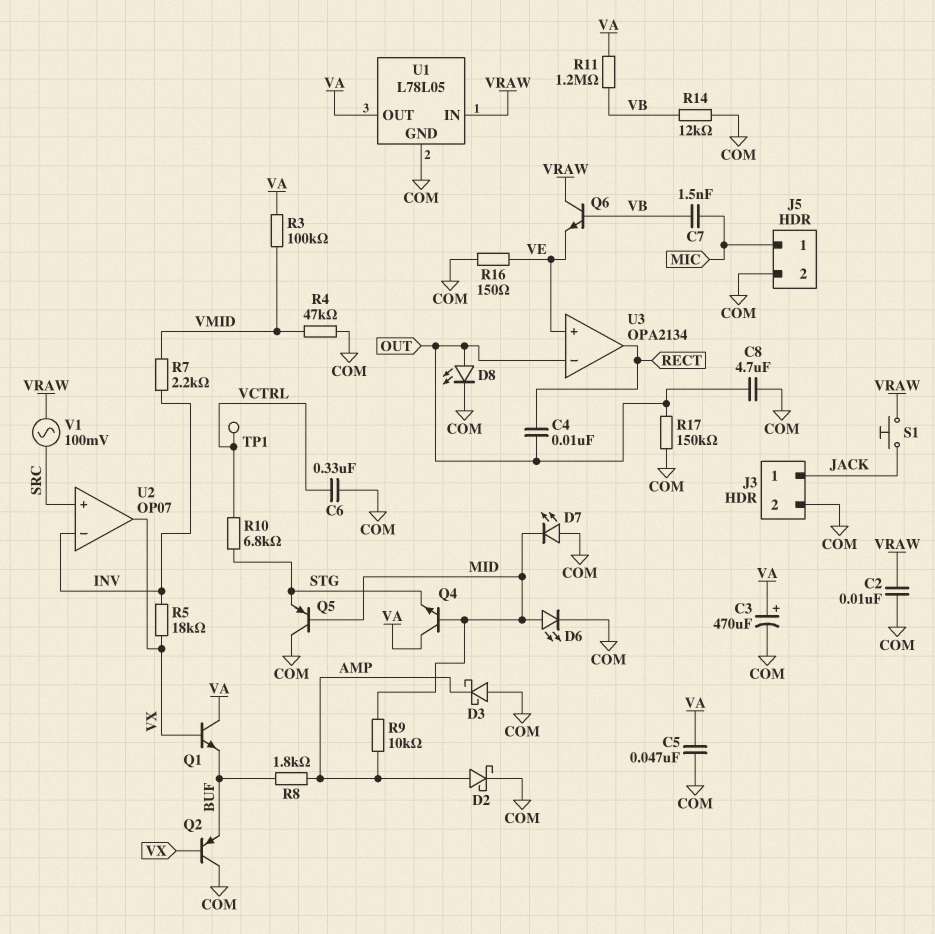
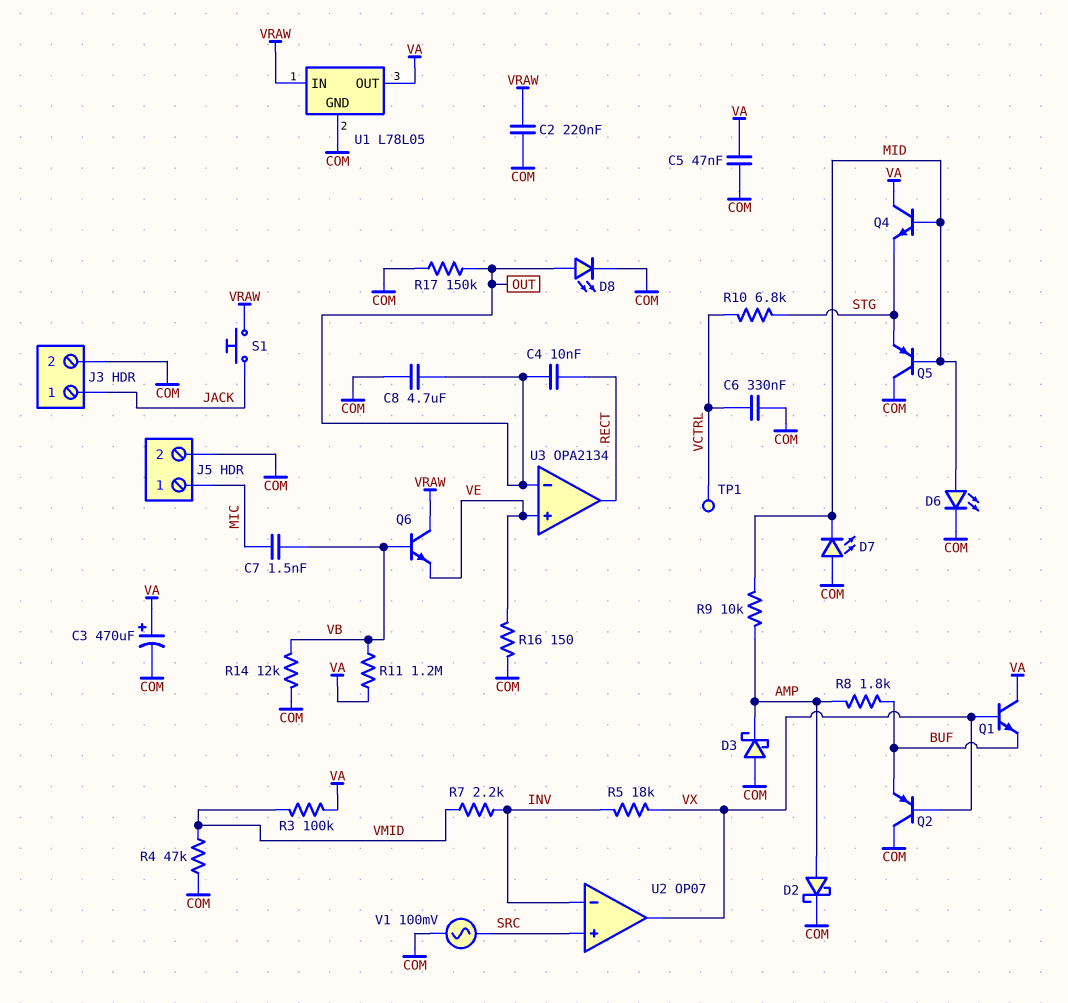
C2: 10nF (COM, VRAW) -> 220nF (COM, VRAW)
V1: AC 100mV (SRC, VRAW) -> AC 100mV (COM, SRC)

